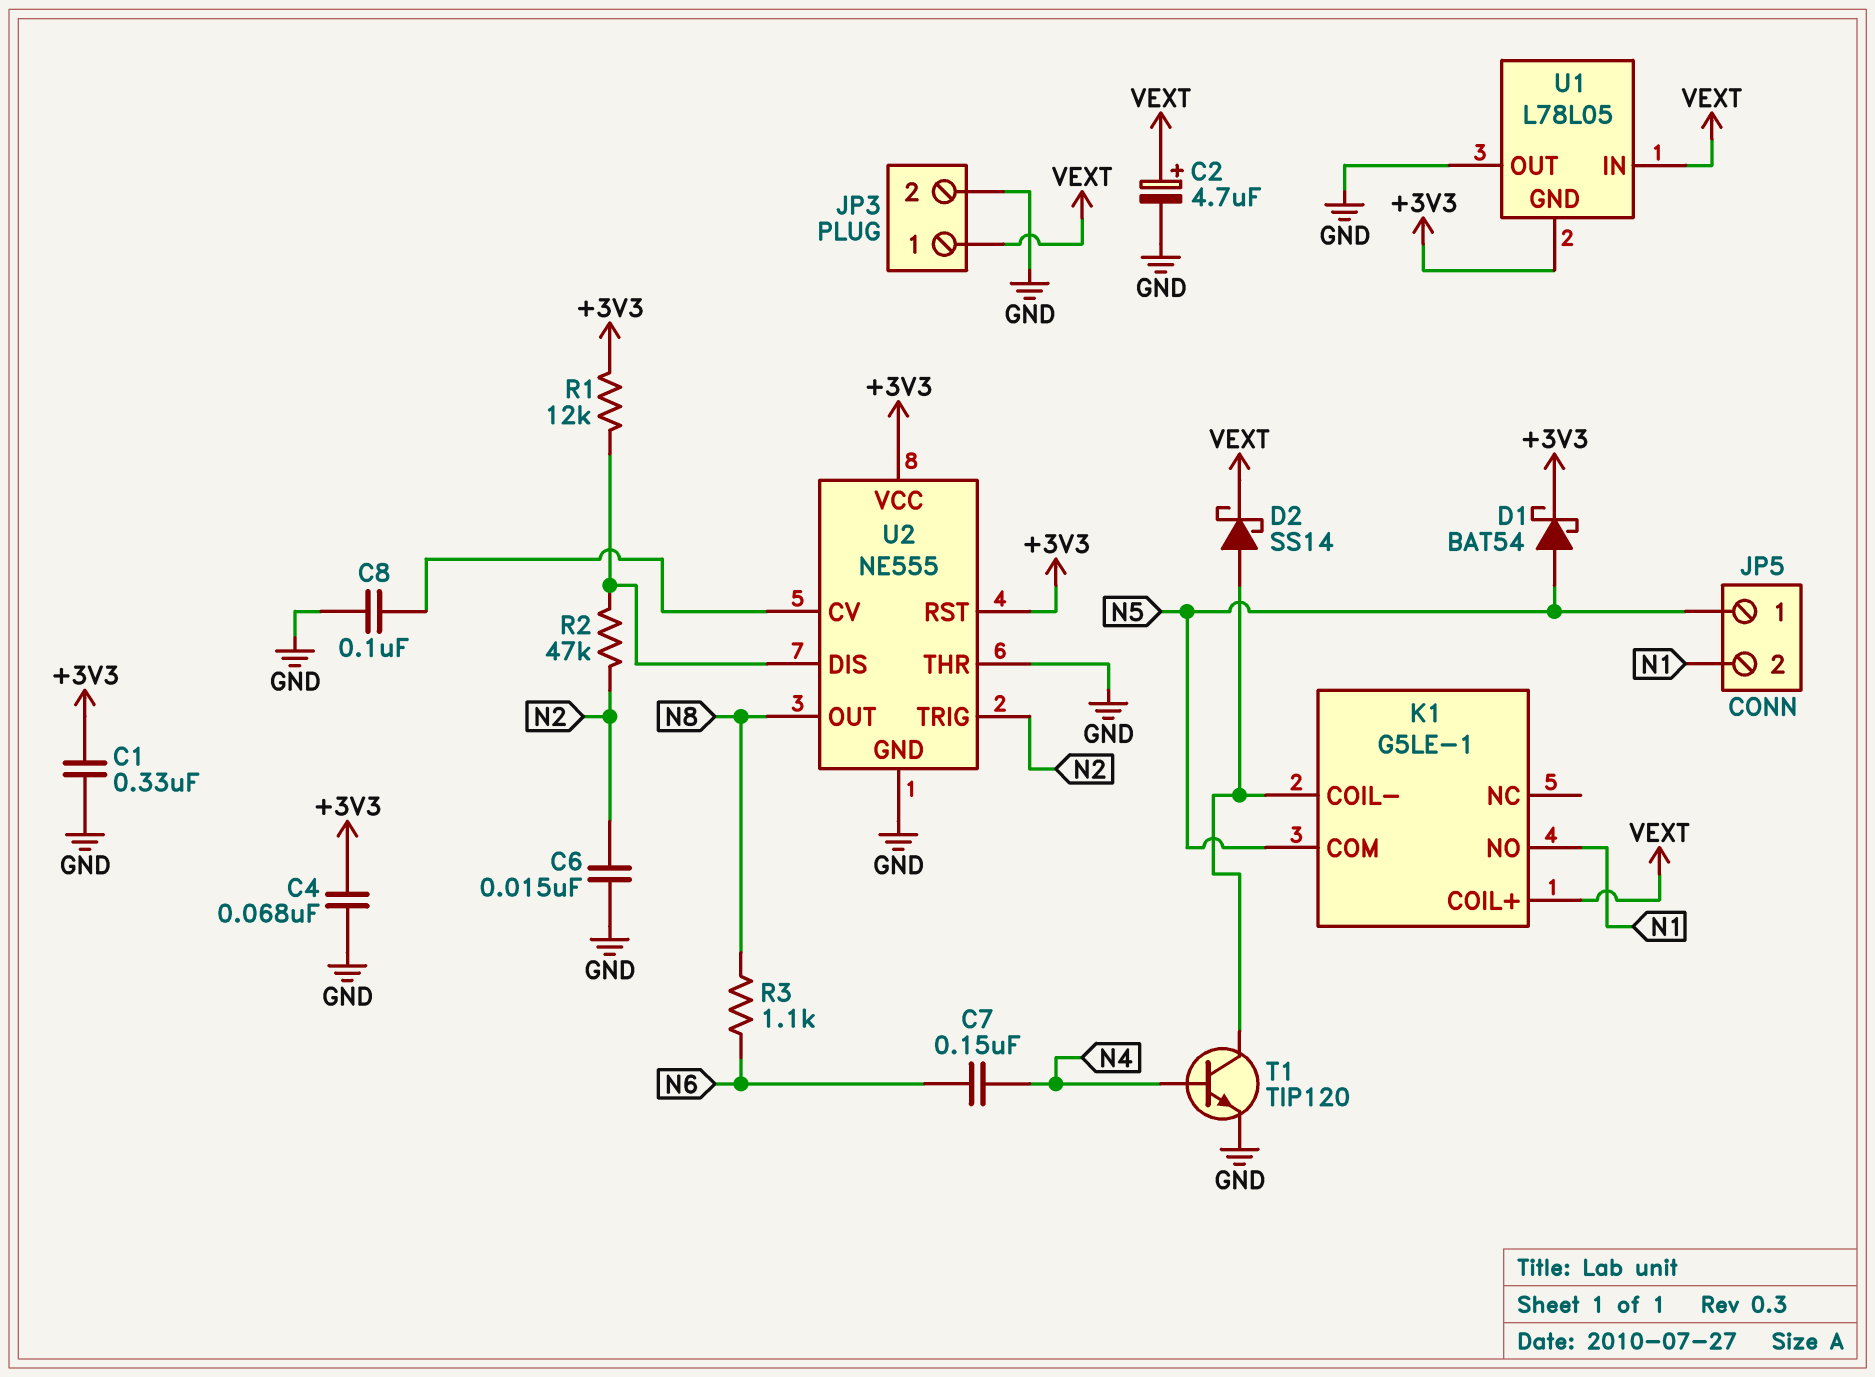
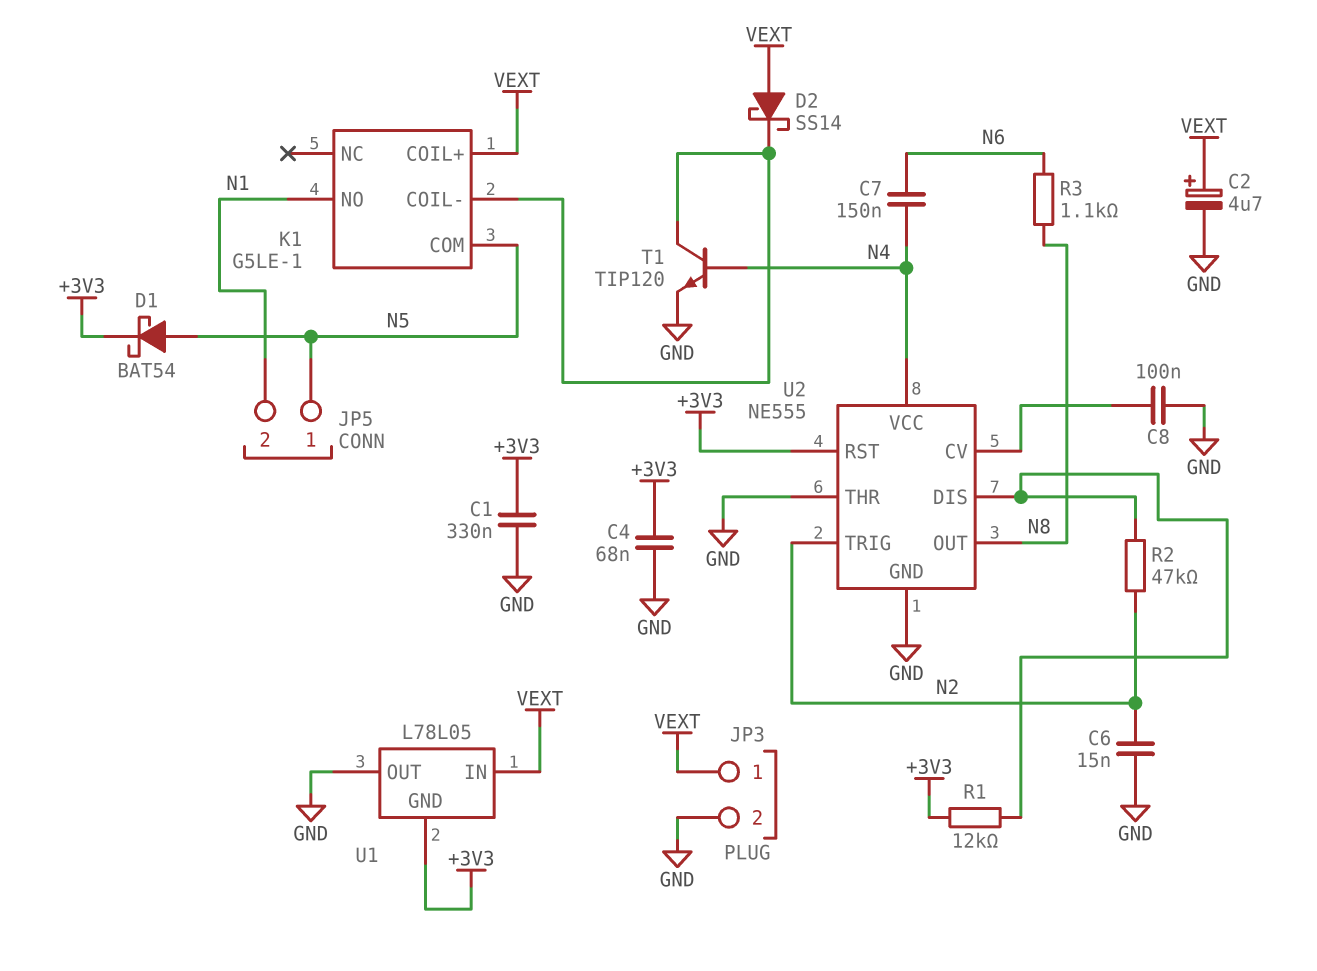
D2: schottky SS14 (A K1/COIL-, K VEXT) -> schottky SS14 (A VEXT, K K1/COIL-)
U2 pin VCC: +3V3 -> N4

